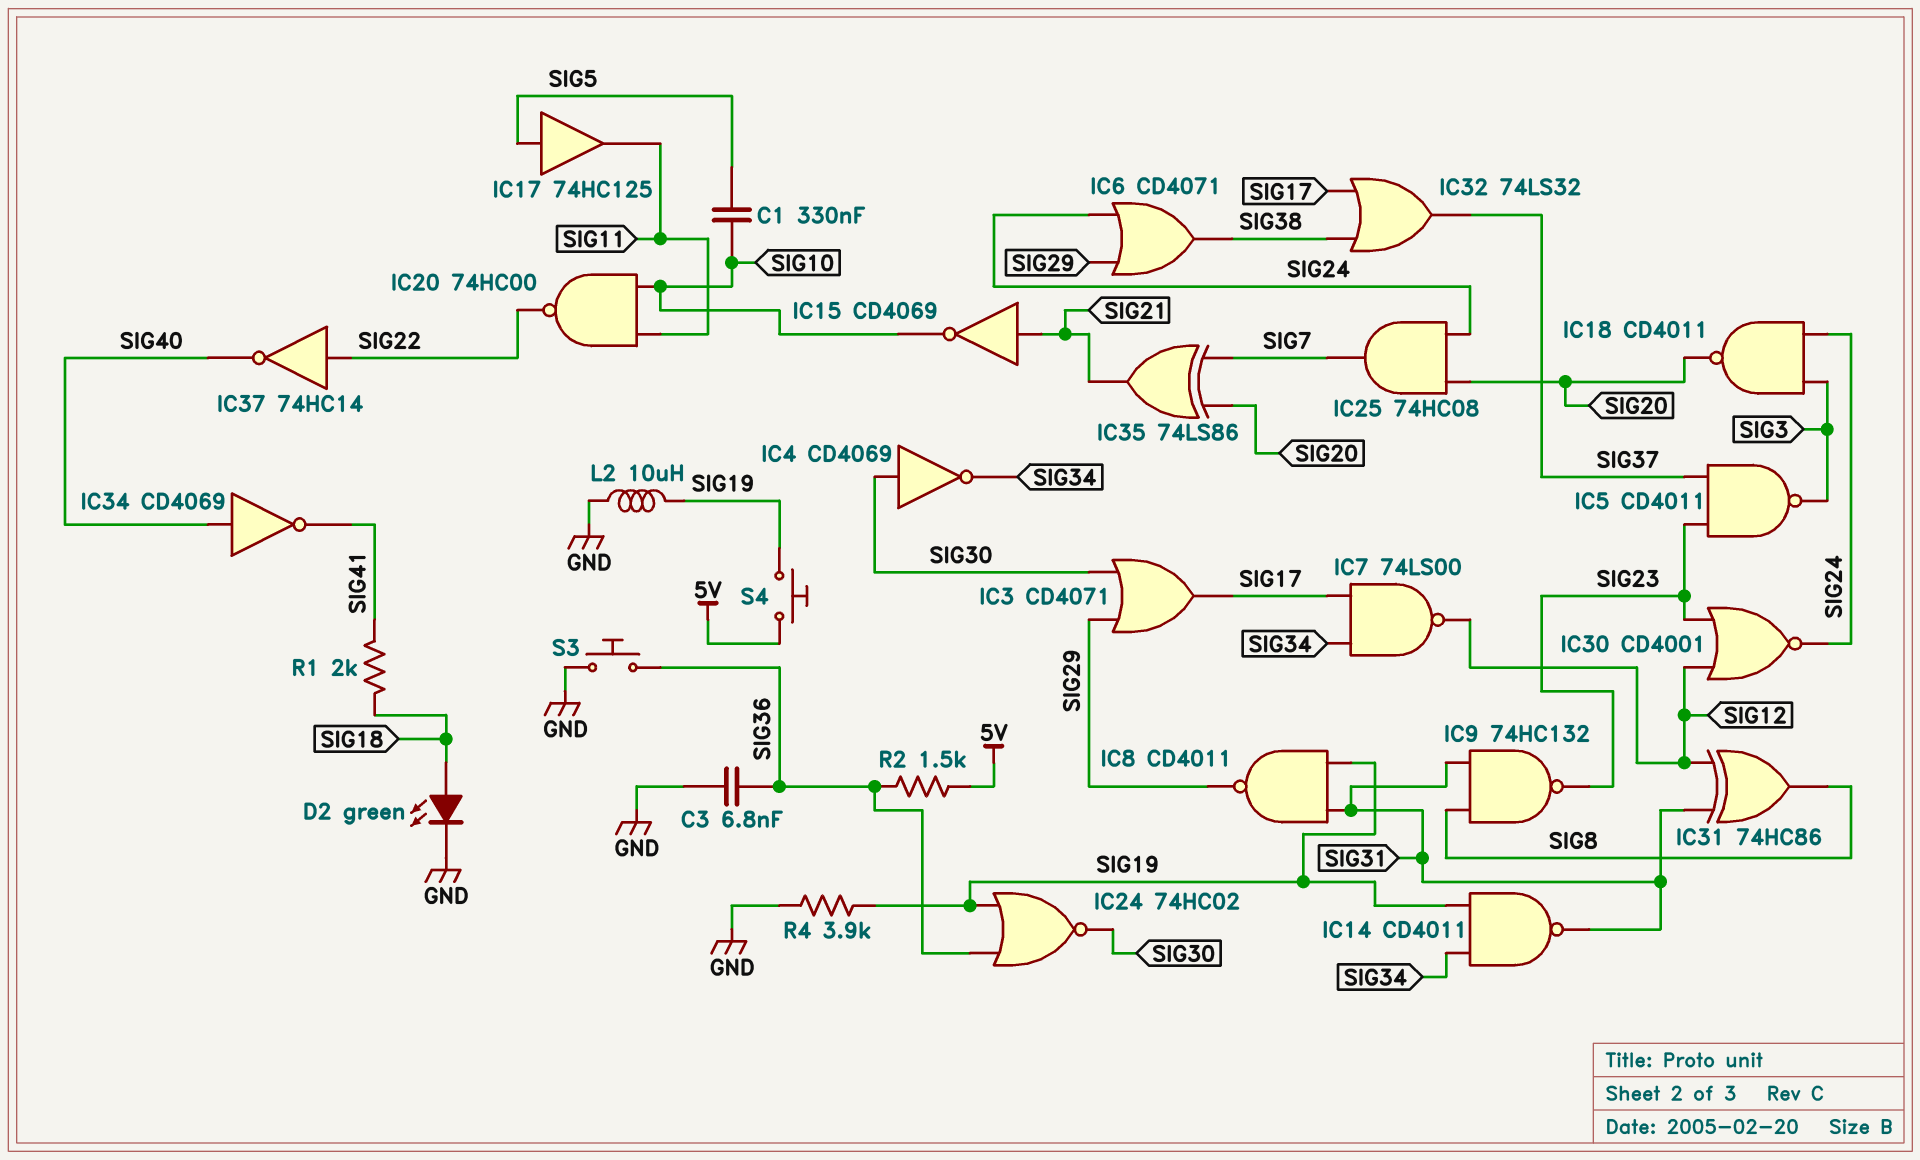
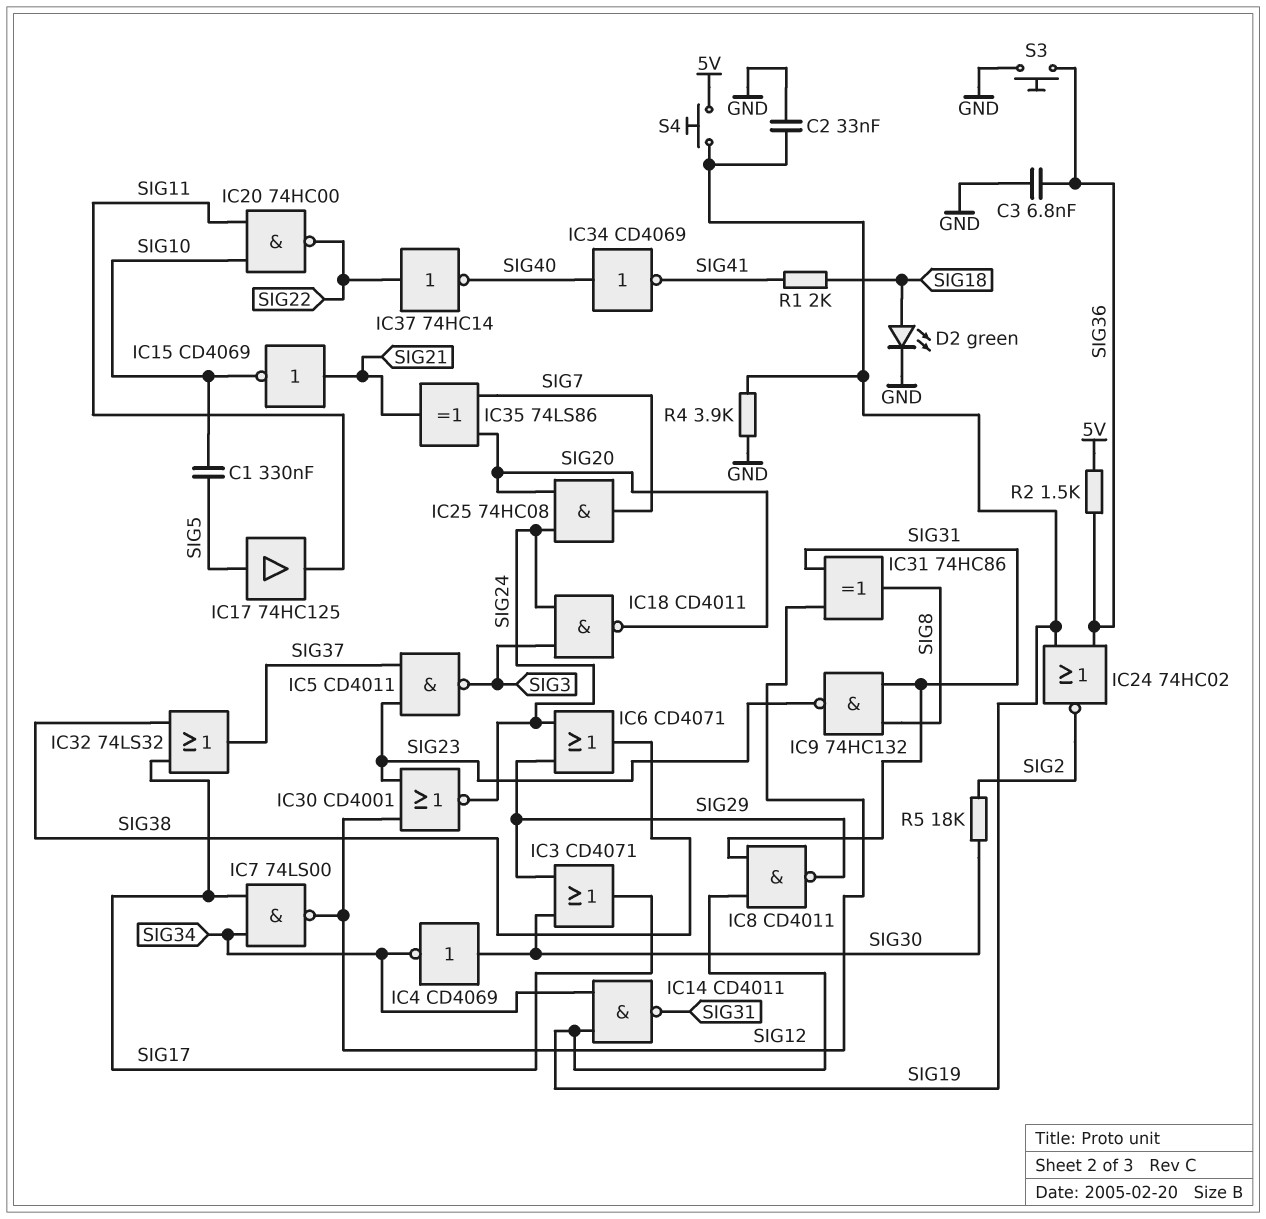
C2: none -> 33nF (GND, SIG19)
IC24: NOR 74HC02 (in SIG19, in SIG36, out SIG30) -> NOR 74HC02 (in SIG19, in SIG36, out SIG2)
L2: 10uH (GND, SIG19) -> none
R5: none -> 18k (SIG2, SIG30)

